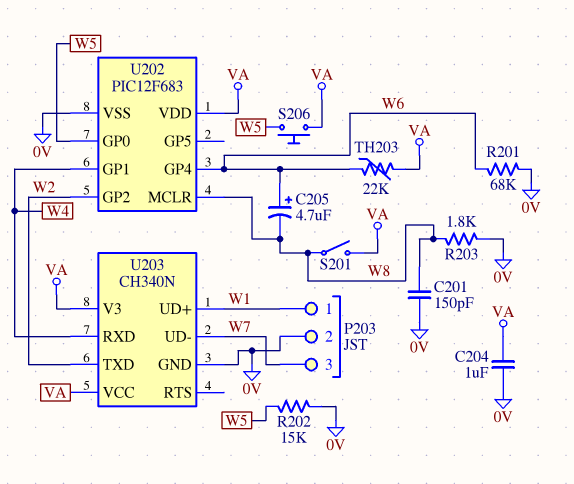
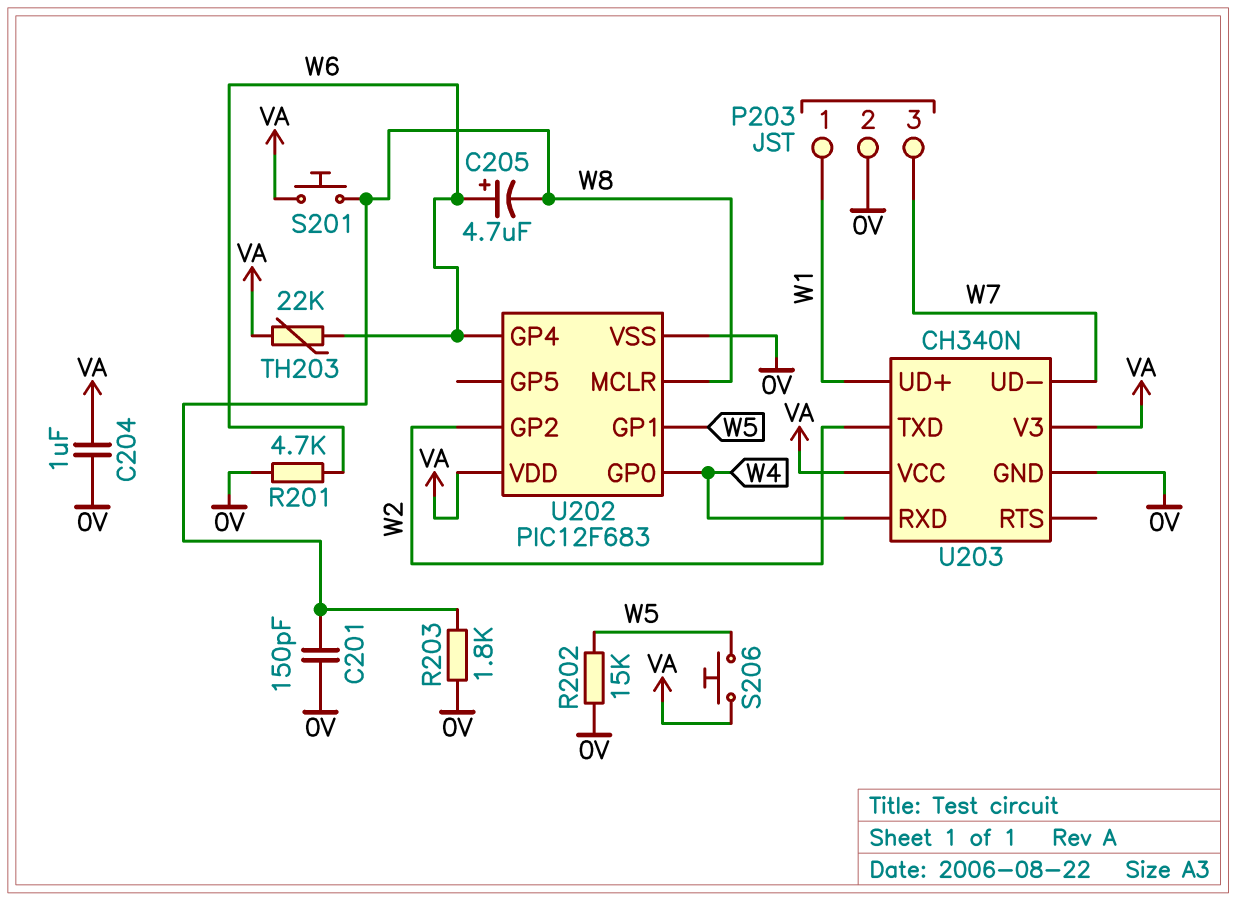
R201: 68k (0V, W6) -> 4.7k (0V, W6)
S201: switch (VA, W8) -> button (VA, W8)
U202 pin GP0: W5 -> W4
U202 pin GP1: W4 -> W5

